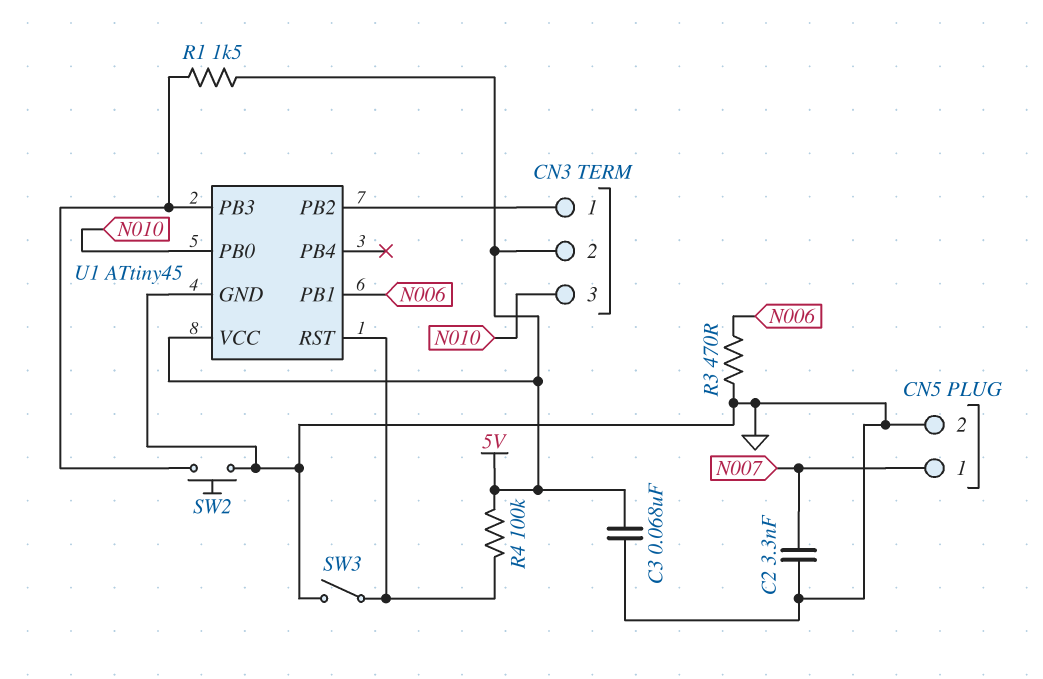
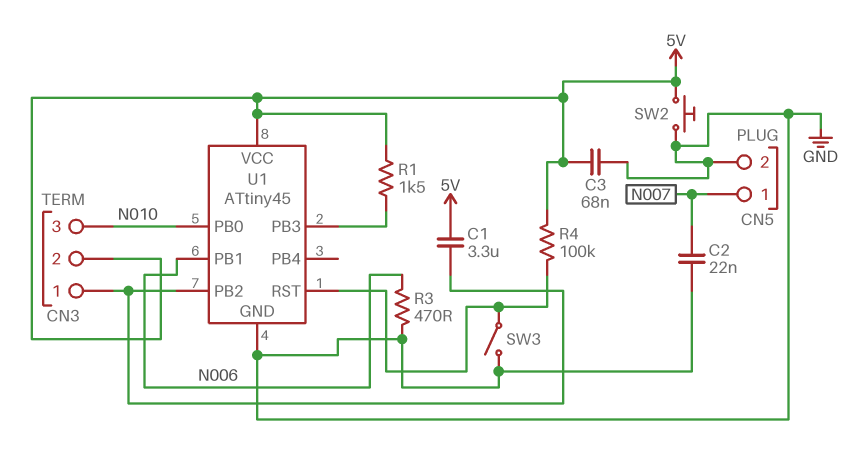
C1: none -> 3.3uF (5V, CN3/1)
C2: 3.3nF (GND, N007) -> 22nF (GND, N007)
SW2: button (GND, U1/PB3) -> button (5V, GND)

